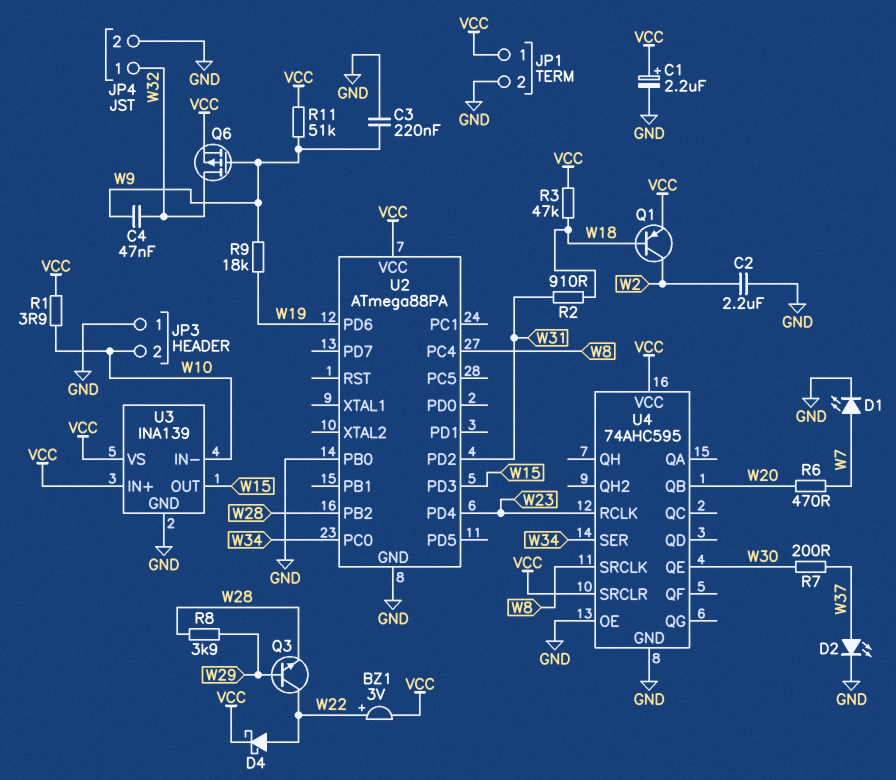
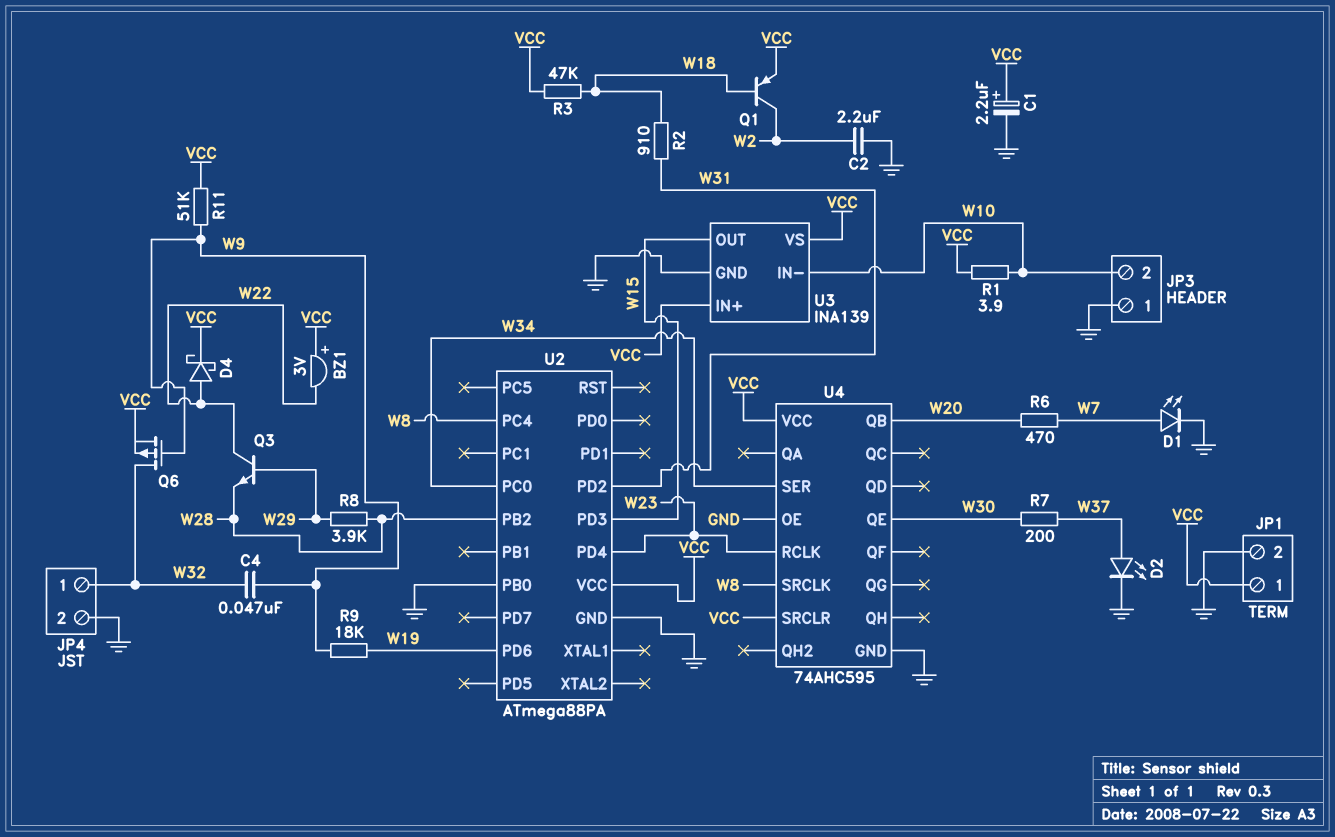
BZ1: buzzer 3V (plus W22, minus VCC) -> buzzer 3V (plus VCC, minus W22)
C3: 220nF (GND, W9) -> none

